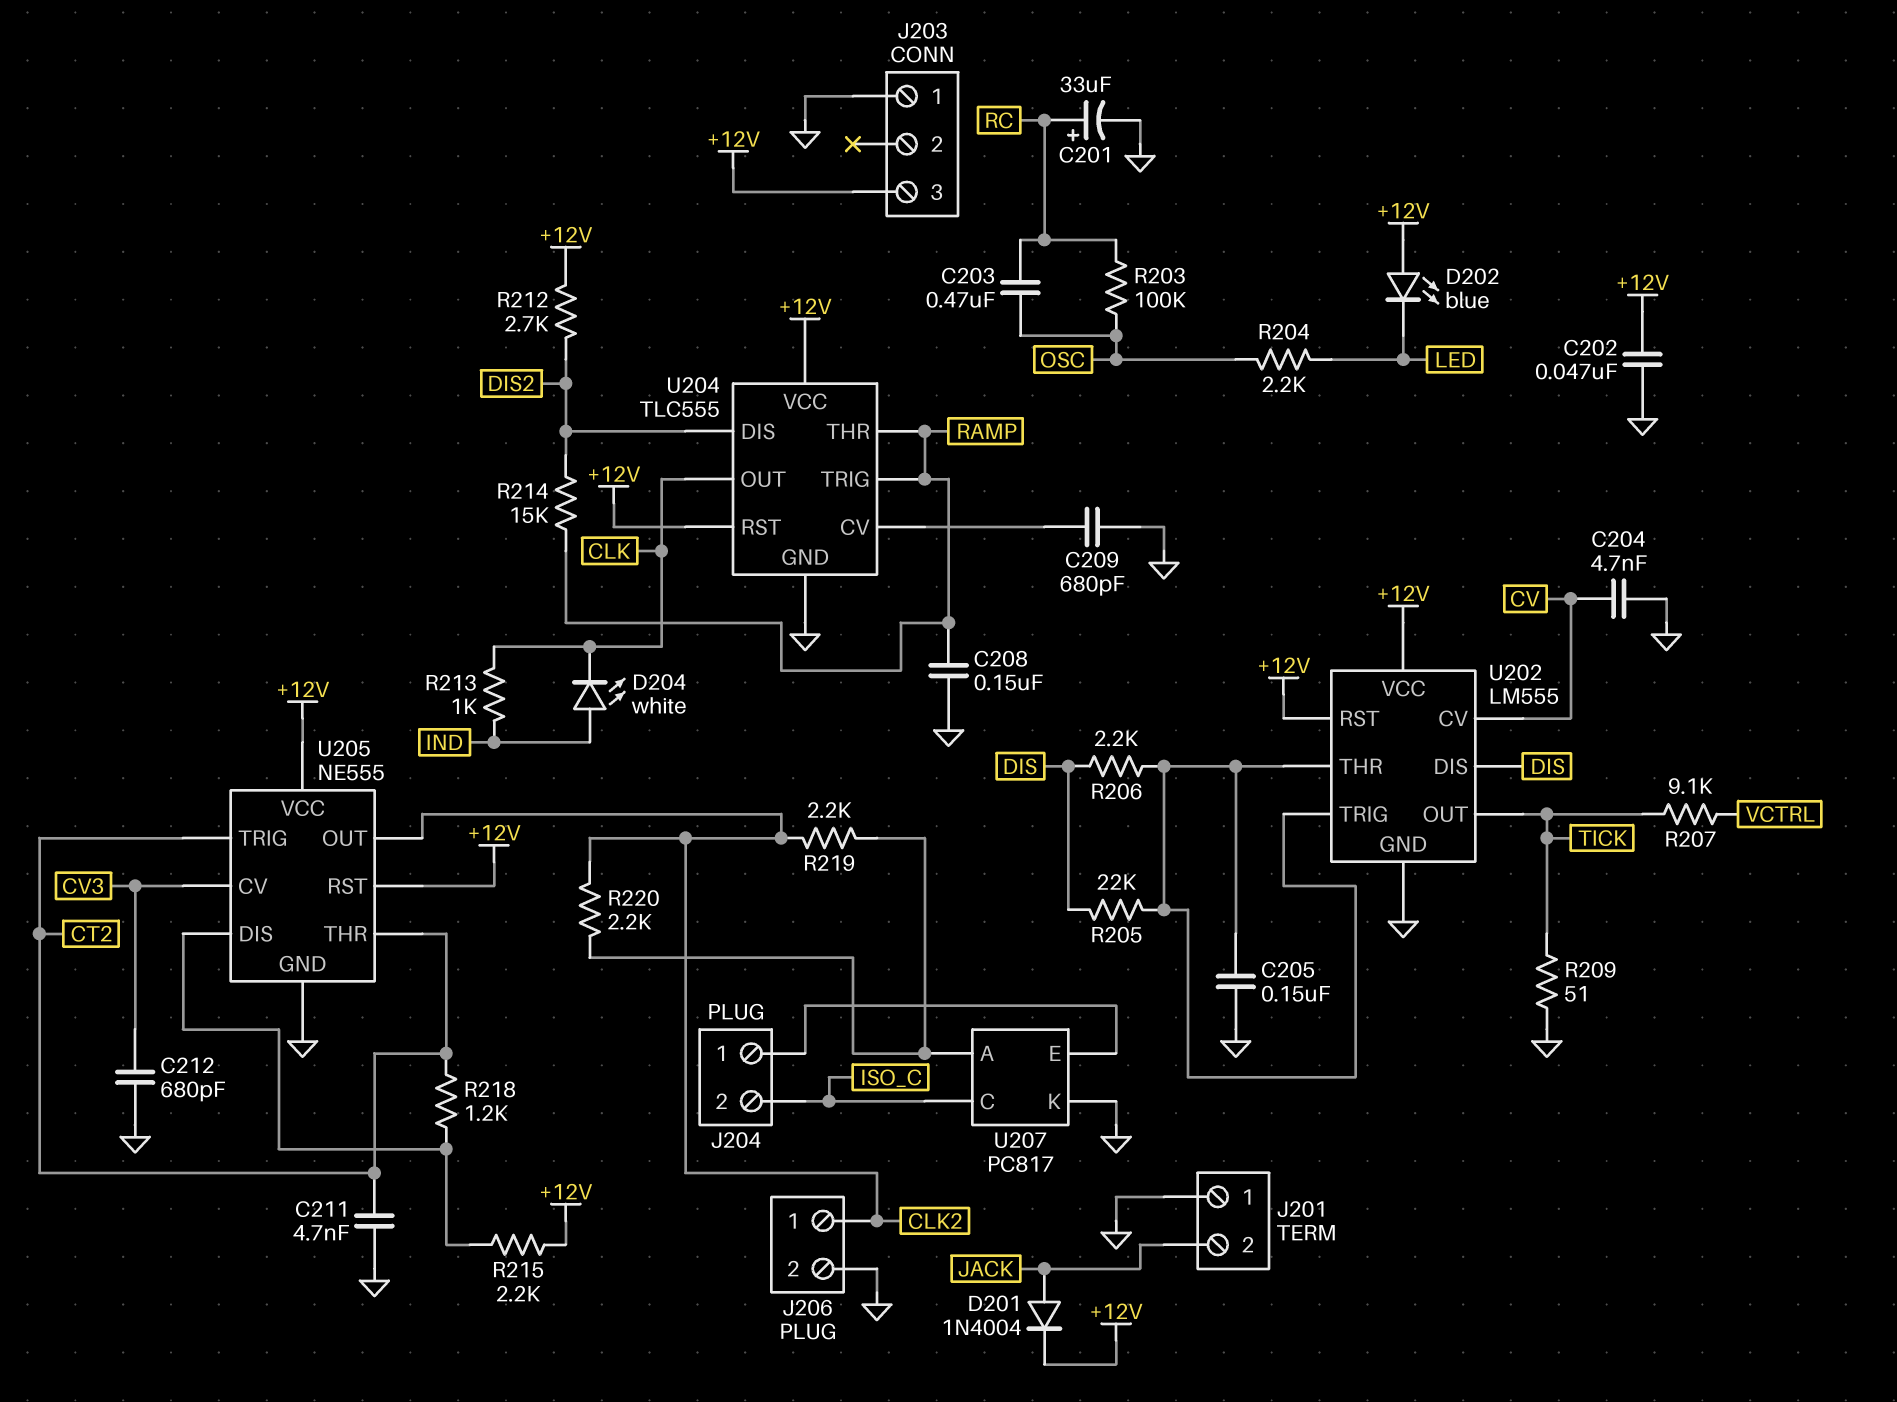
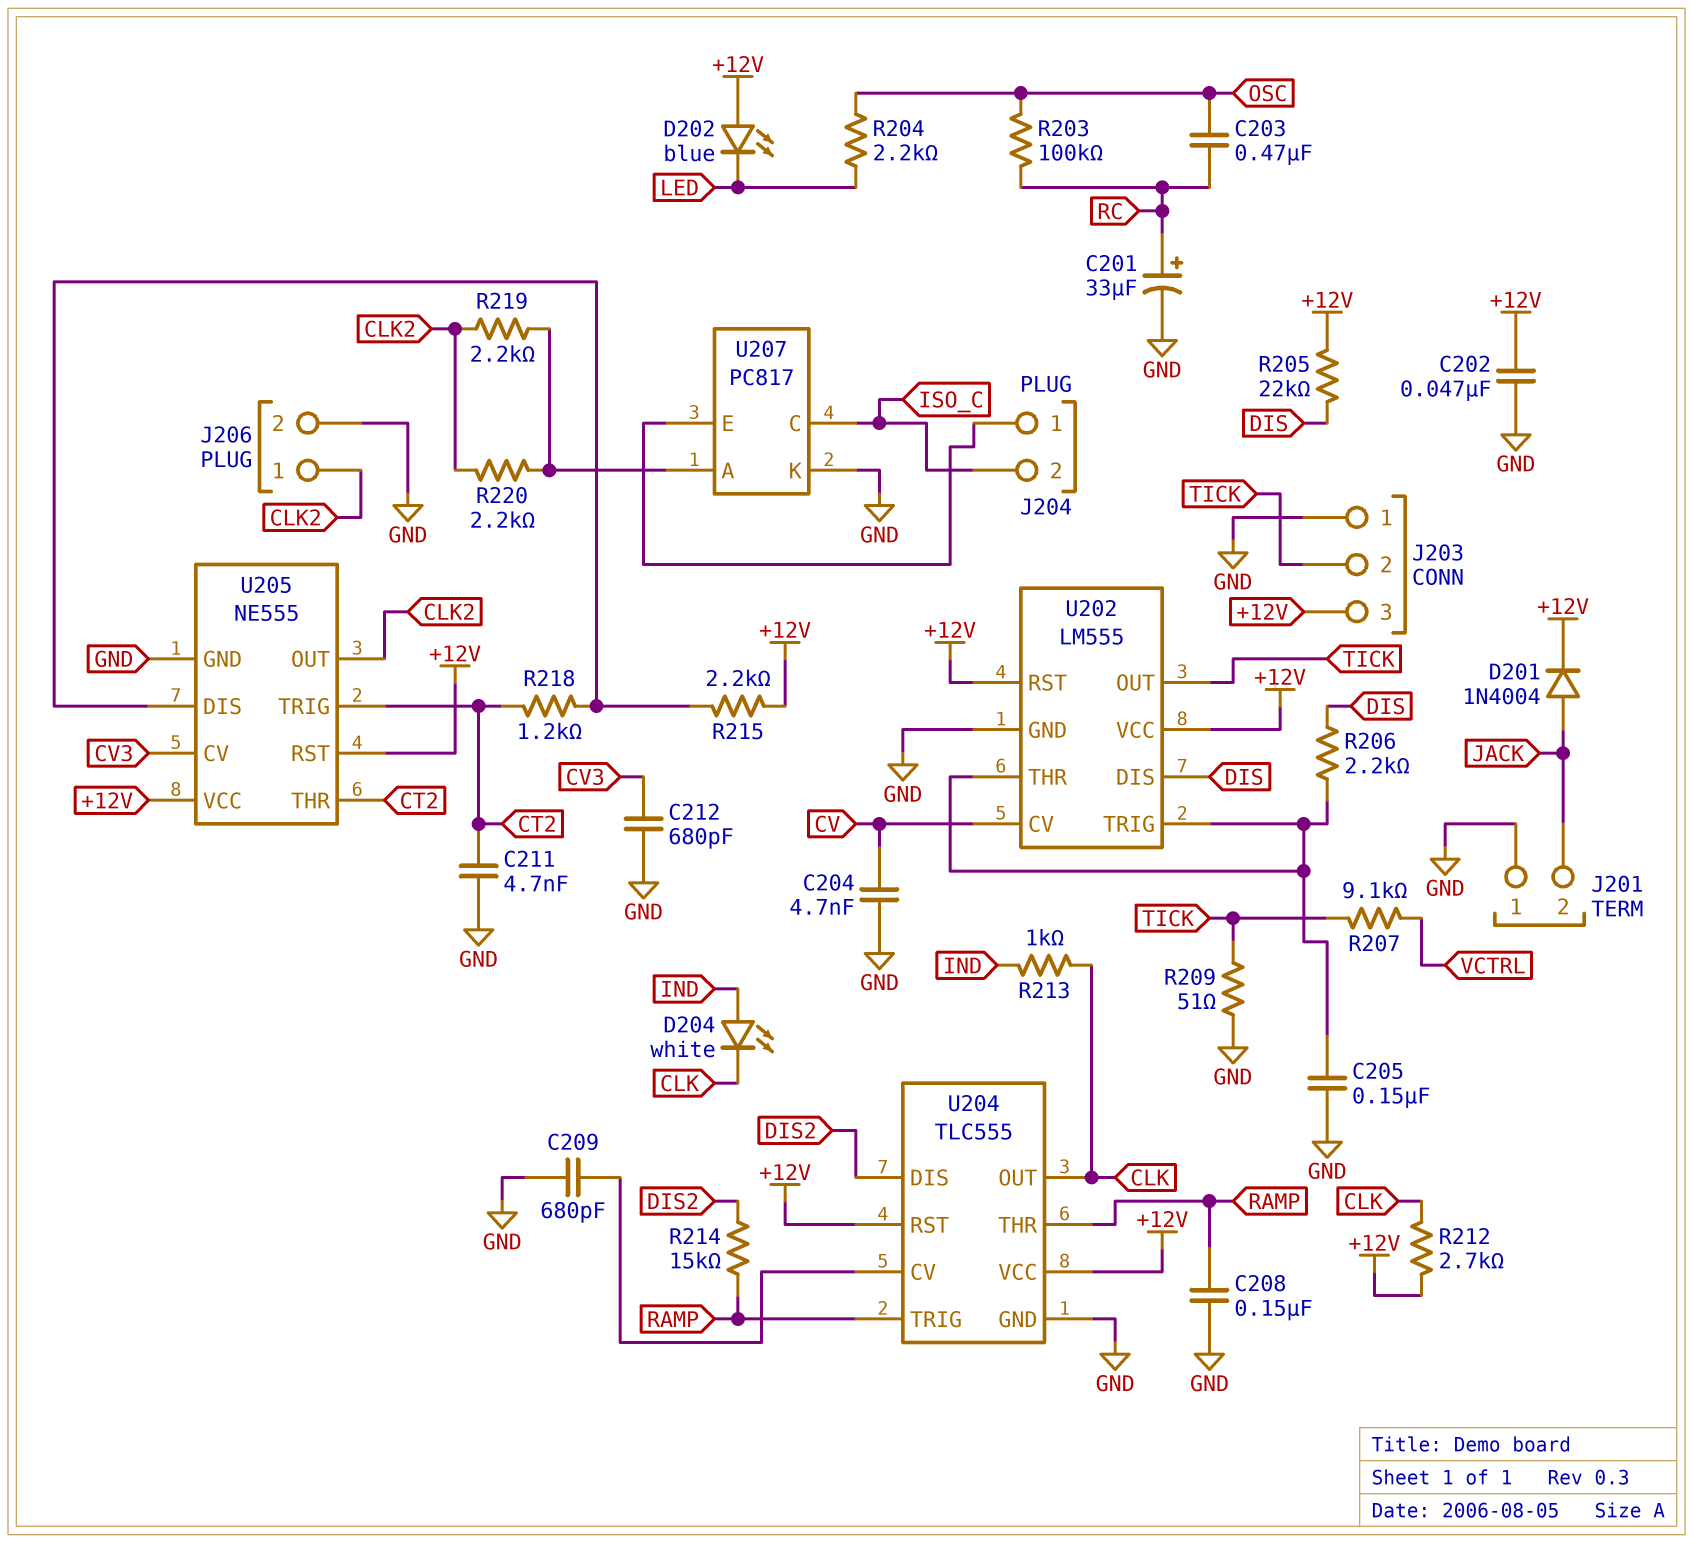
J203 pin 2: none -> TICK
R205: 22k (DIS, U202/THR) -> 22k (+12V, DIS)
R212: 2.7k (+12V, DIS2) -> 2.7k (+12V, CLK)

